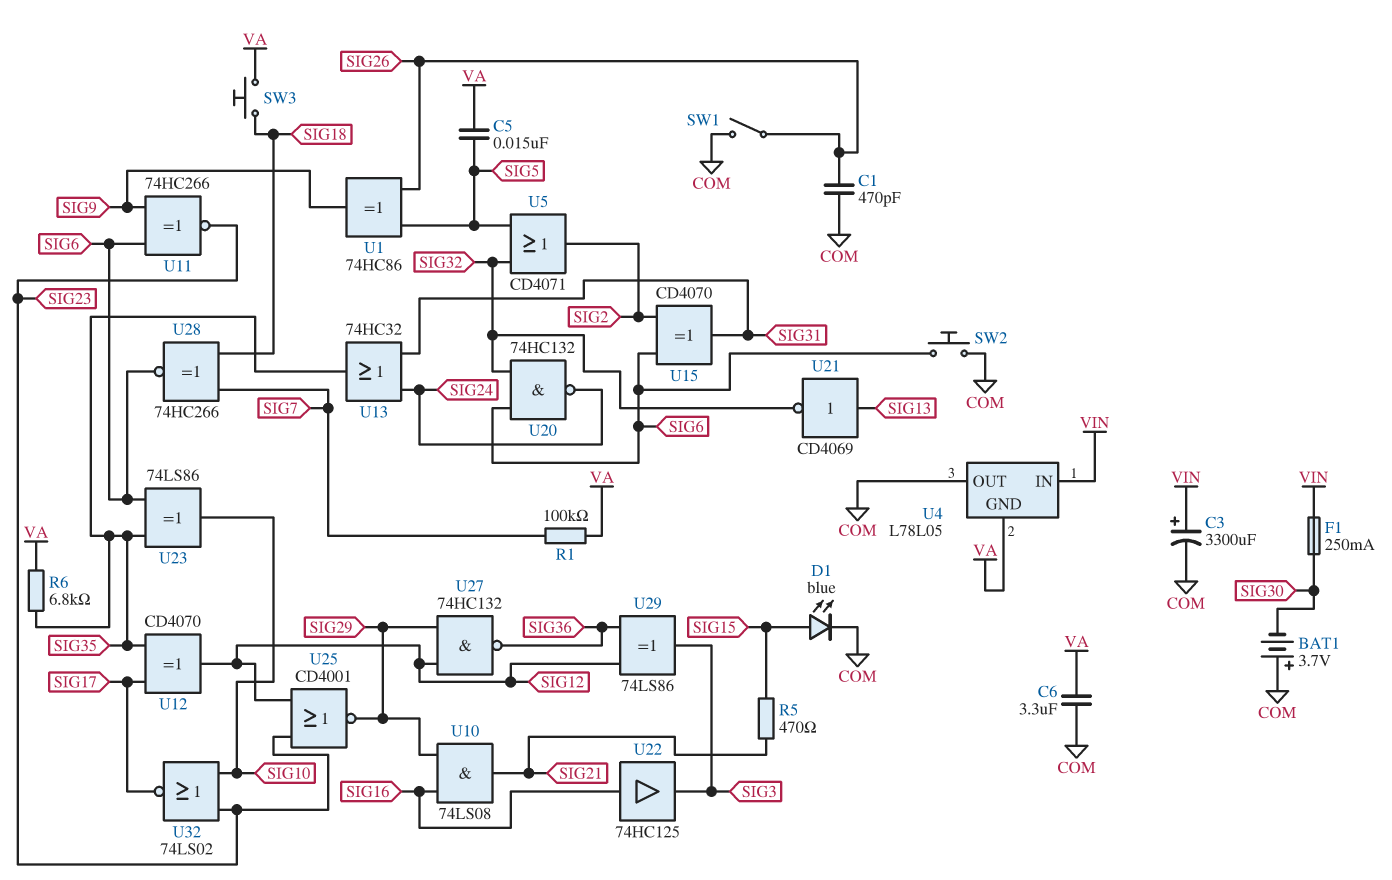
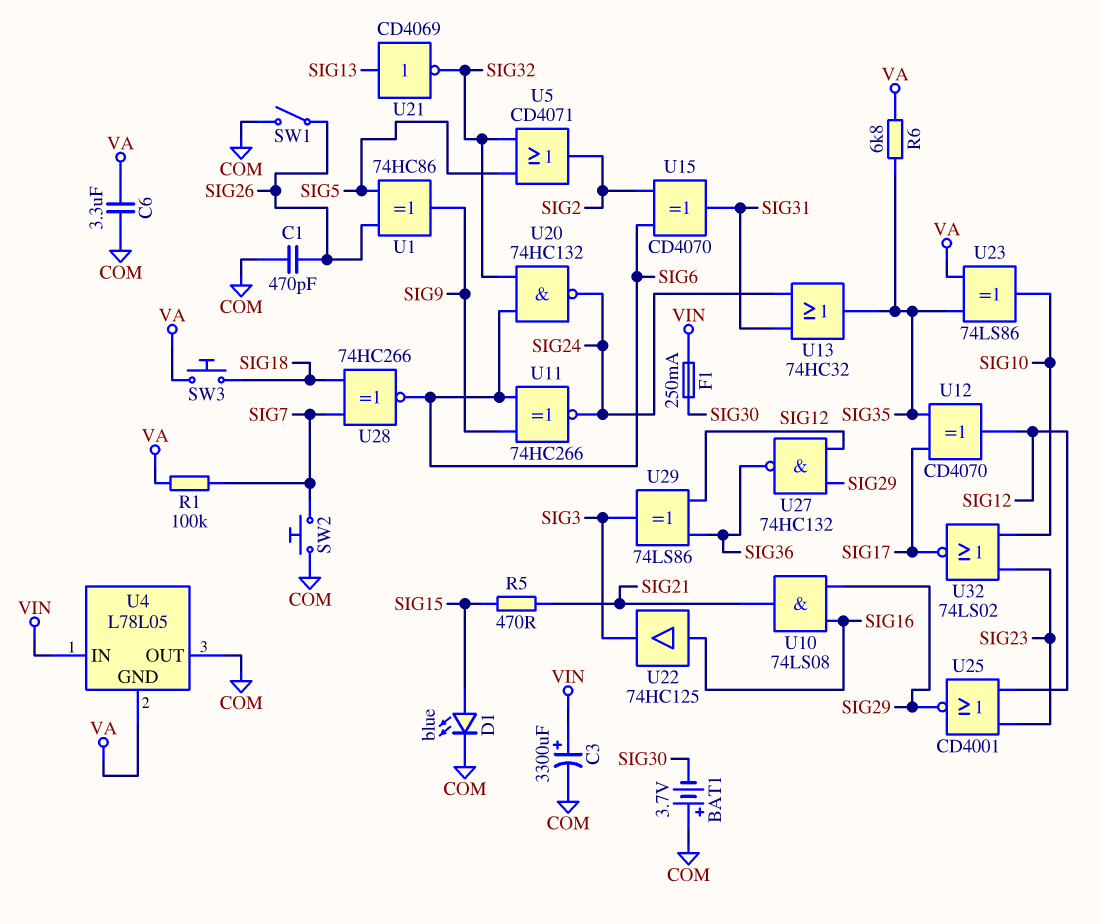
C5: 15nF (SIG5, VA) -> none
SW2: button (COM, SIG6) -> button (COM, SIG7)
U11: XNOR 74HC266 (in SIG6, in SIG9, out SIG23) -> XNOR 74HC266 (in SIG6, in SIG9, out SIG24)
U23: XOR 74LS86 (in SIG6, in SIG35, out SIG10) -> XOR 74LS86 (in SIG35, in VA, out SIG10)

